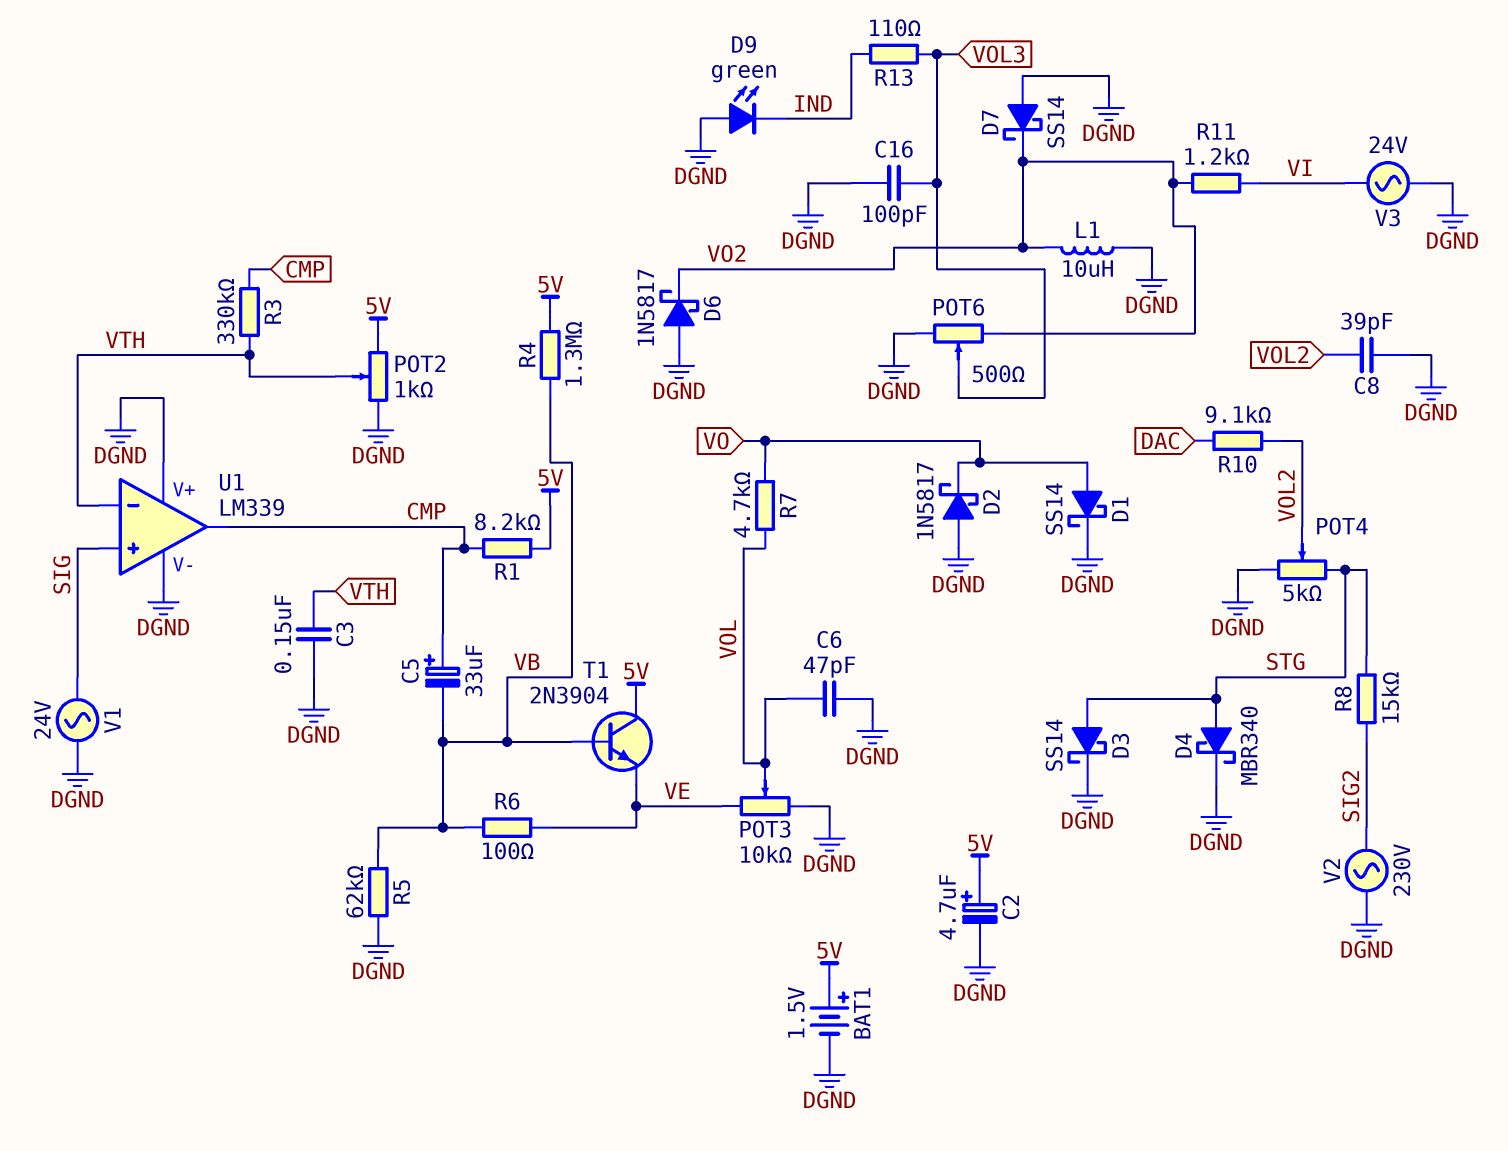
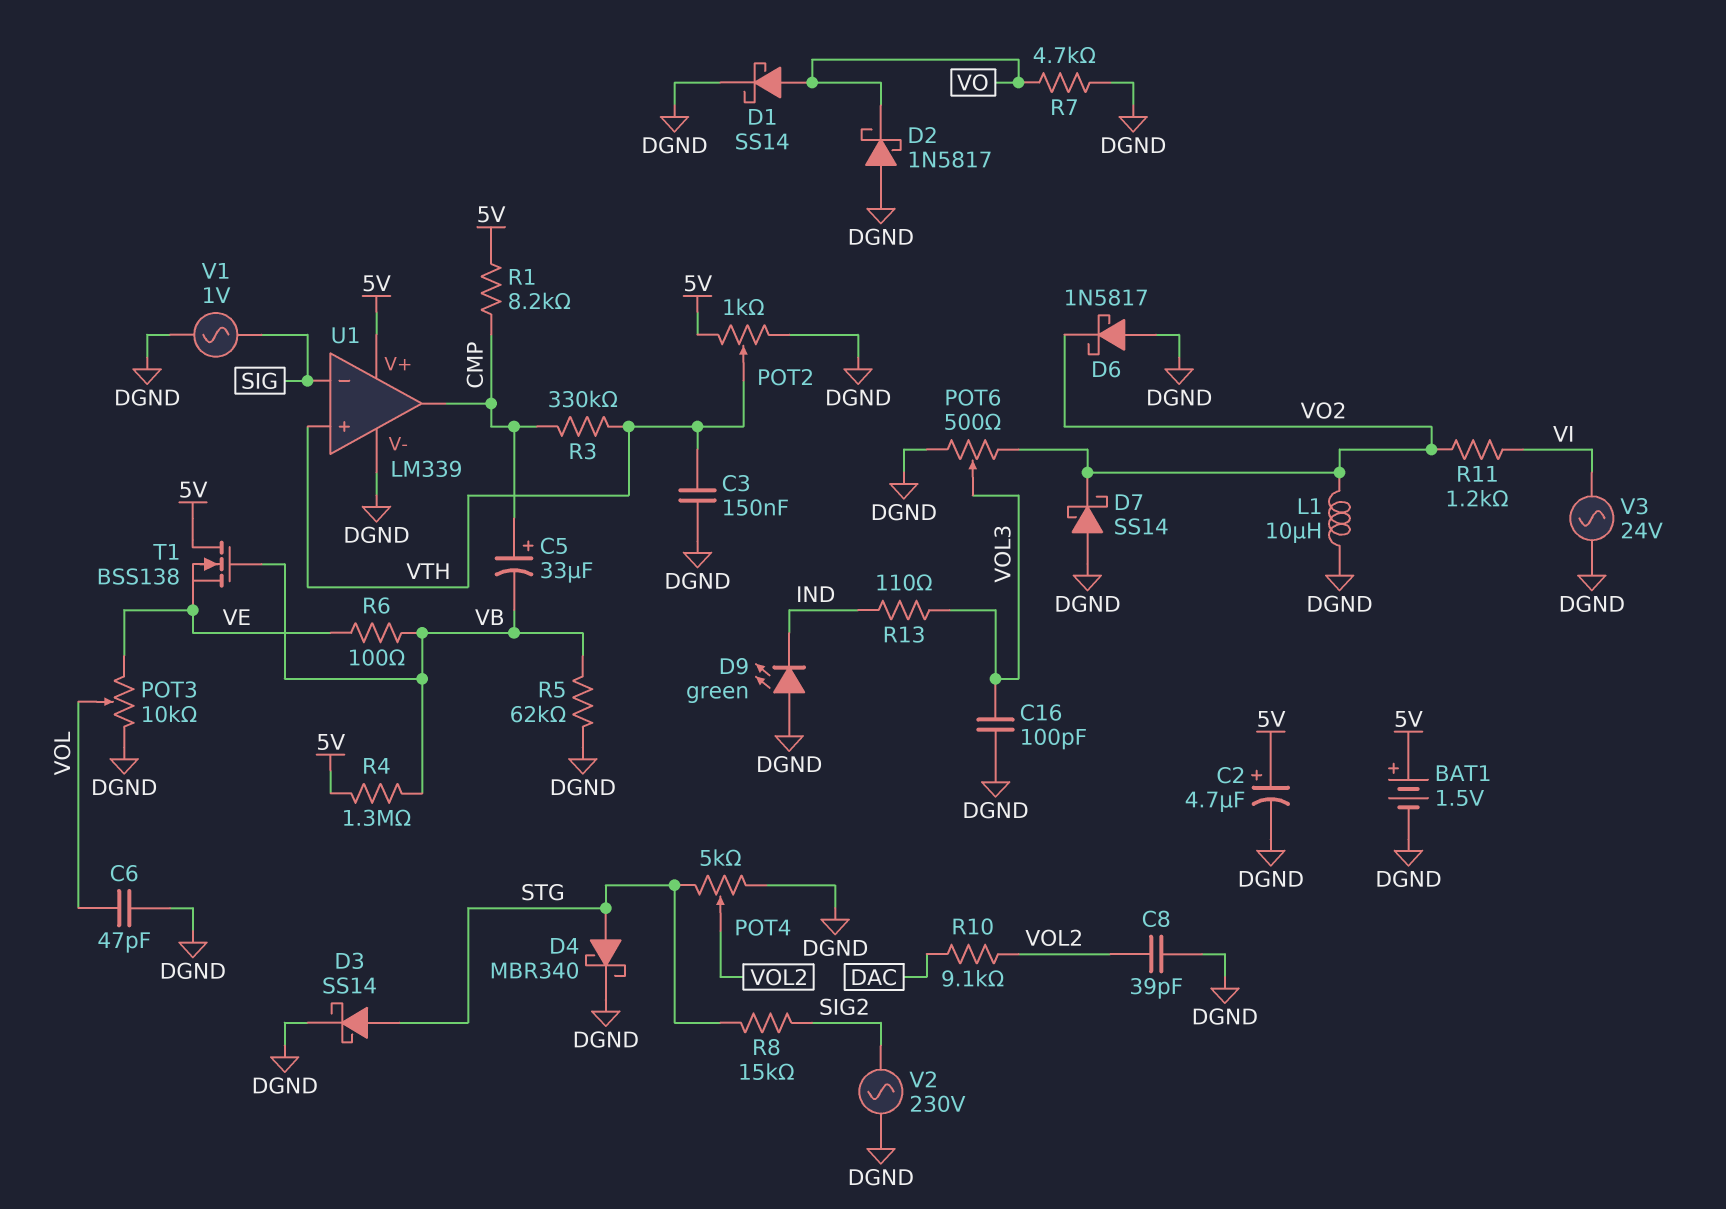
R7: 4.7k (VO, VOL) -> 4.7k (DGND, VO)
T1: NPN 2N3904 (B VB, C 5V, E VE) -> NMOS BSS138 (G VB, D 5V, S VE)
U1 pin V+: DGND -> 5V
U1 pin in+: SIG -> VTH
U1 pin in-: VTH -> SIG
V1: AC 24V (DGND, SIG) -> AC 1V (DGND, SIG)

